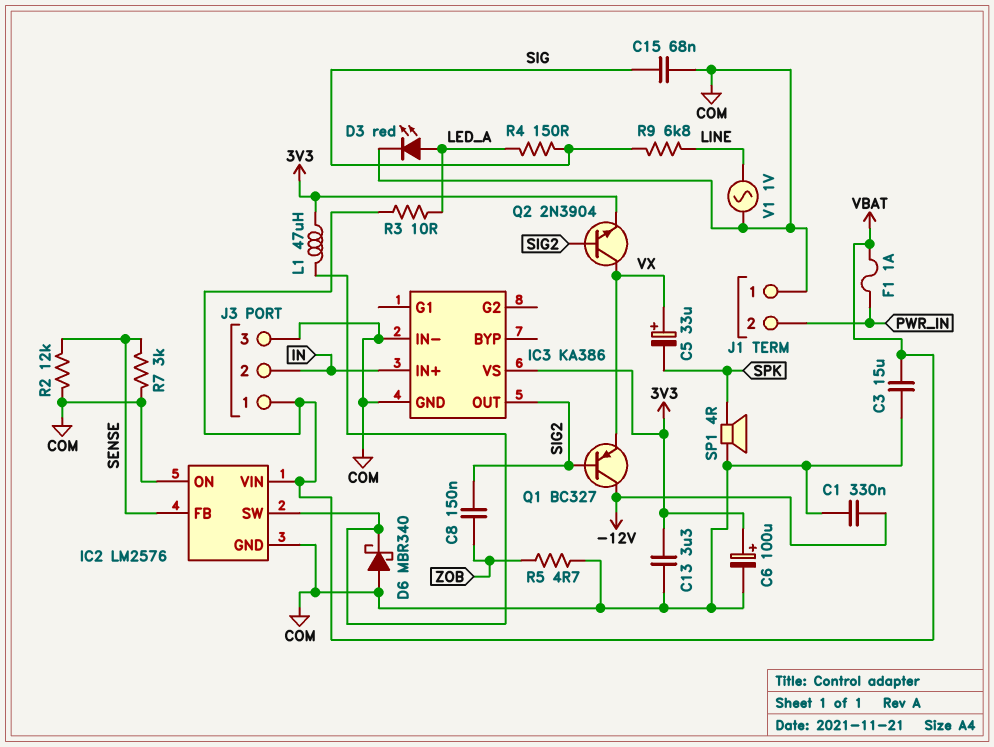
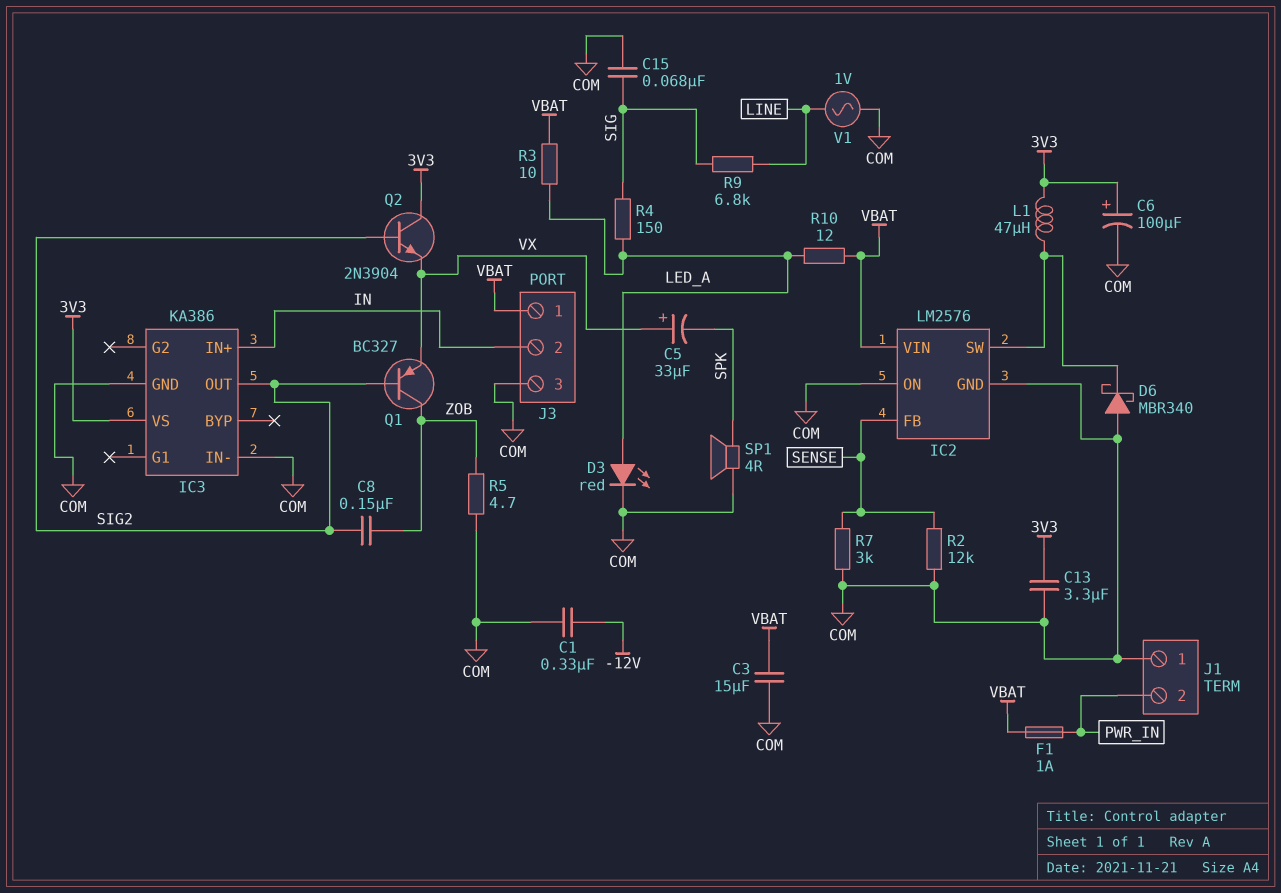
Q1: PNP BC327 (B SIG2, C -12V, E VX) -> PNP BC327 (B SIG2, C ZOB, E VX)
Q2: NPN 2N3904 (B SIG2, C VX, E 3V3) -> NPN 2N3904 (B SIG2, C 3V3, E VX)
R10: none -> 12 (LED_A, VBAT)

